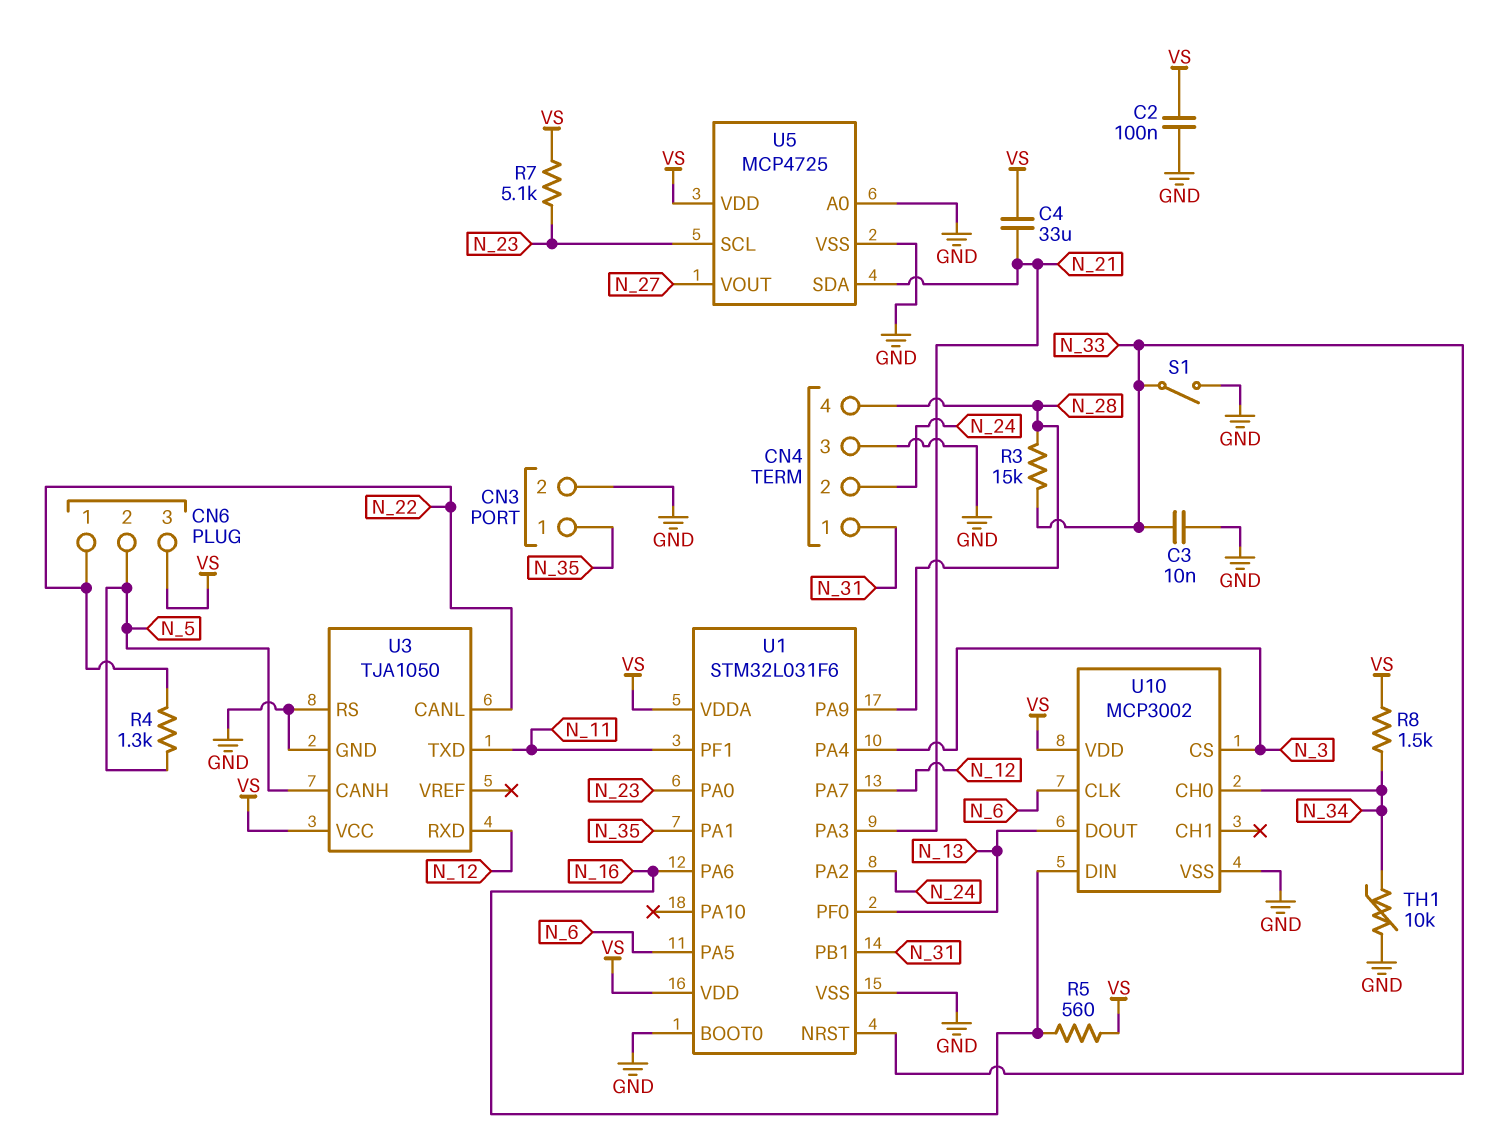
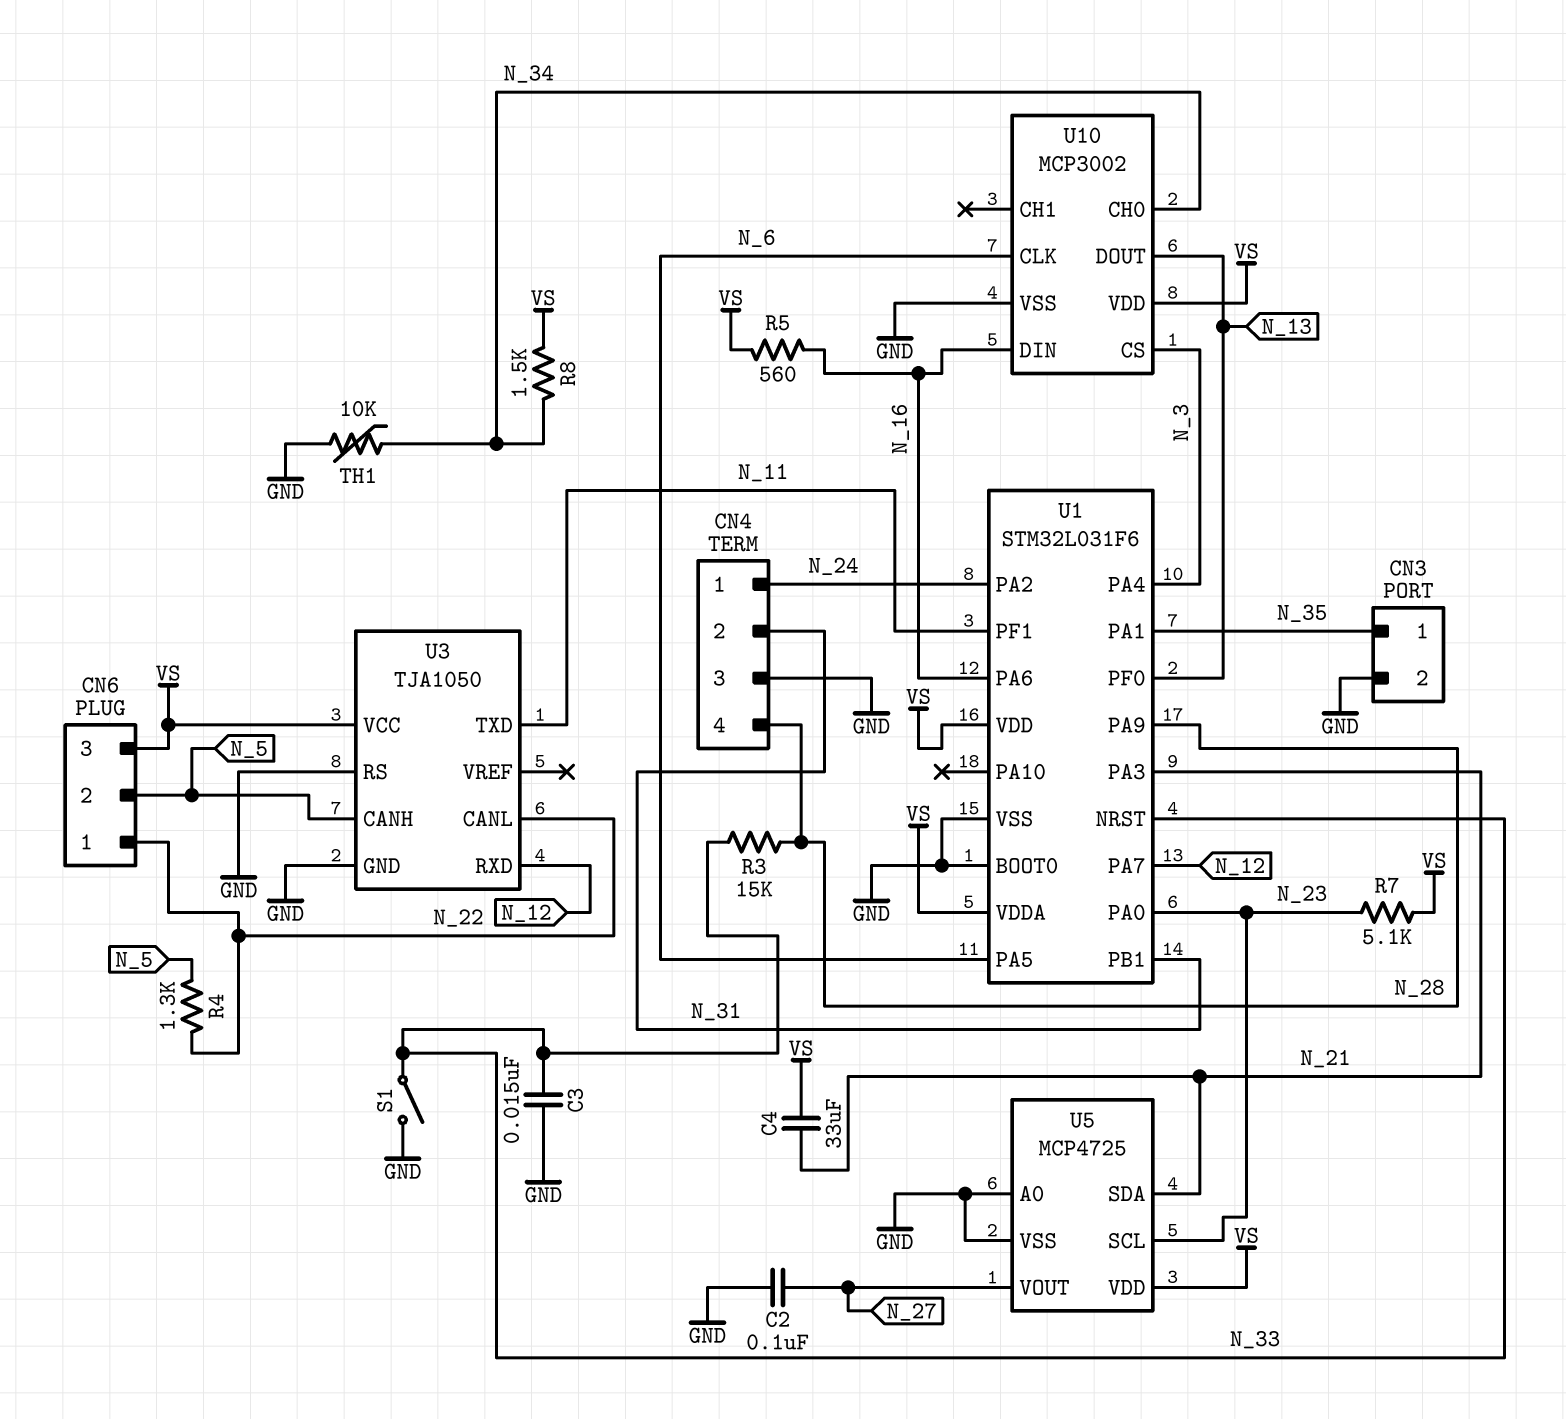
C2: 100nF (GND, VS) -> 100nF (GND, N_27)
C3: 10nF (GND, N_33) -> 15nF (GND, N_33)
CN4 pin 1: N_31 -> N_24
CN4 pin 2: N_24 -> N_31

